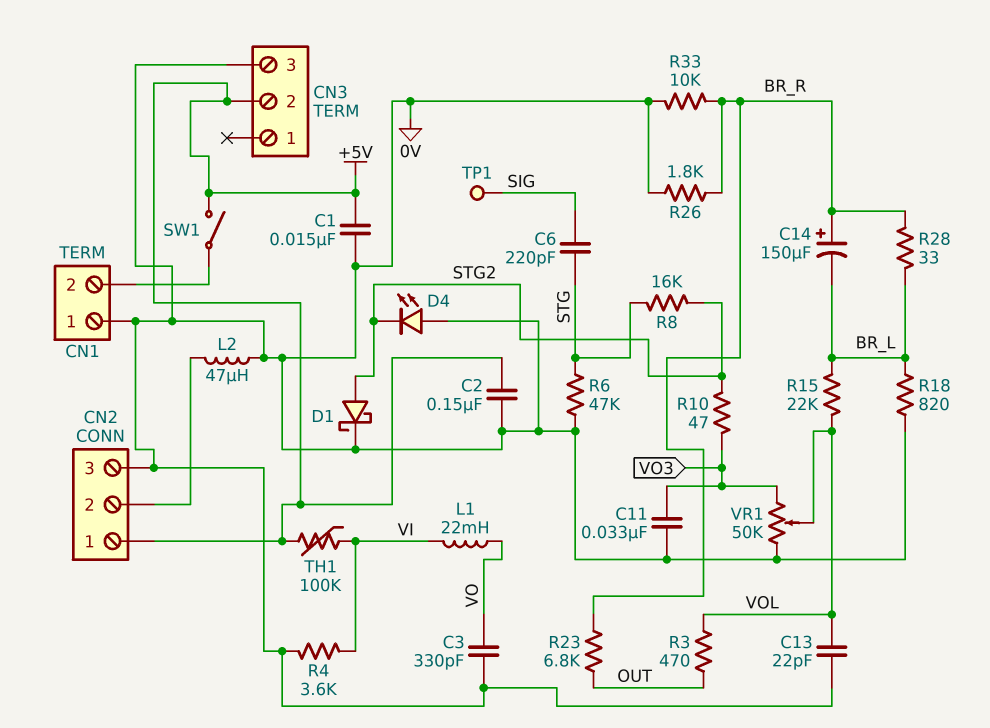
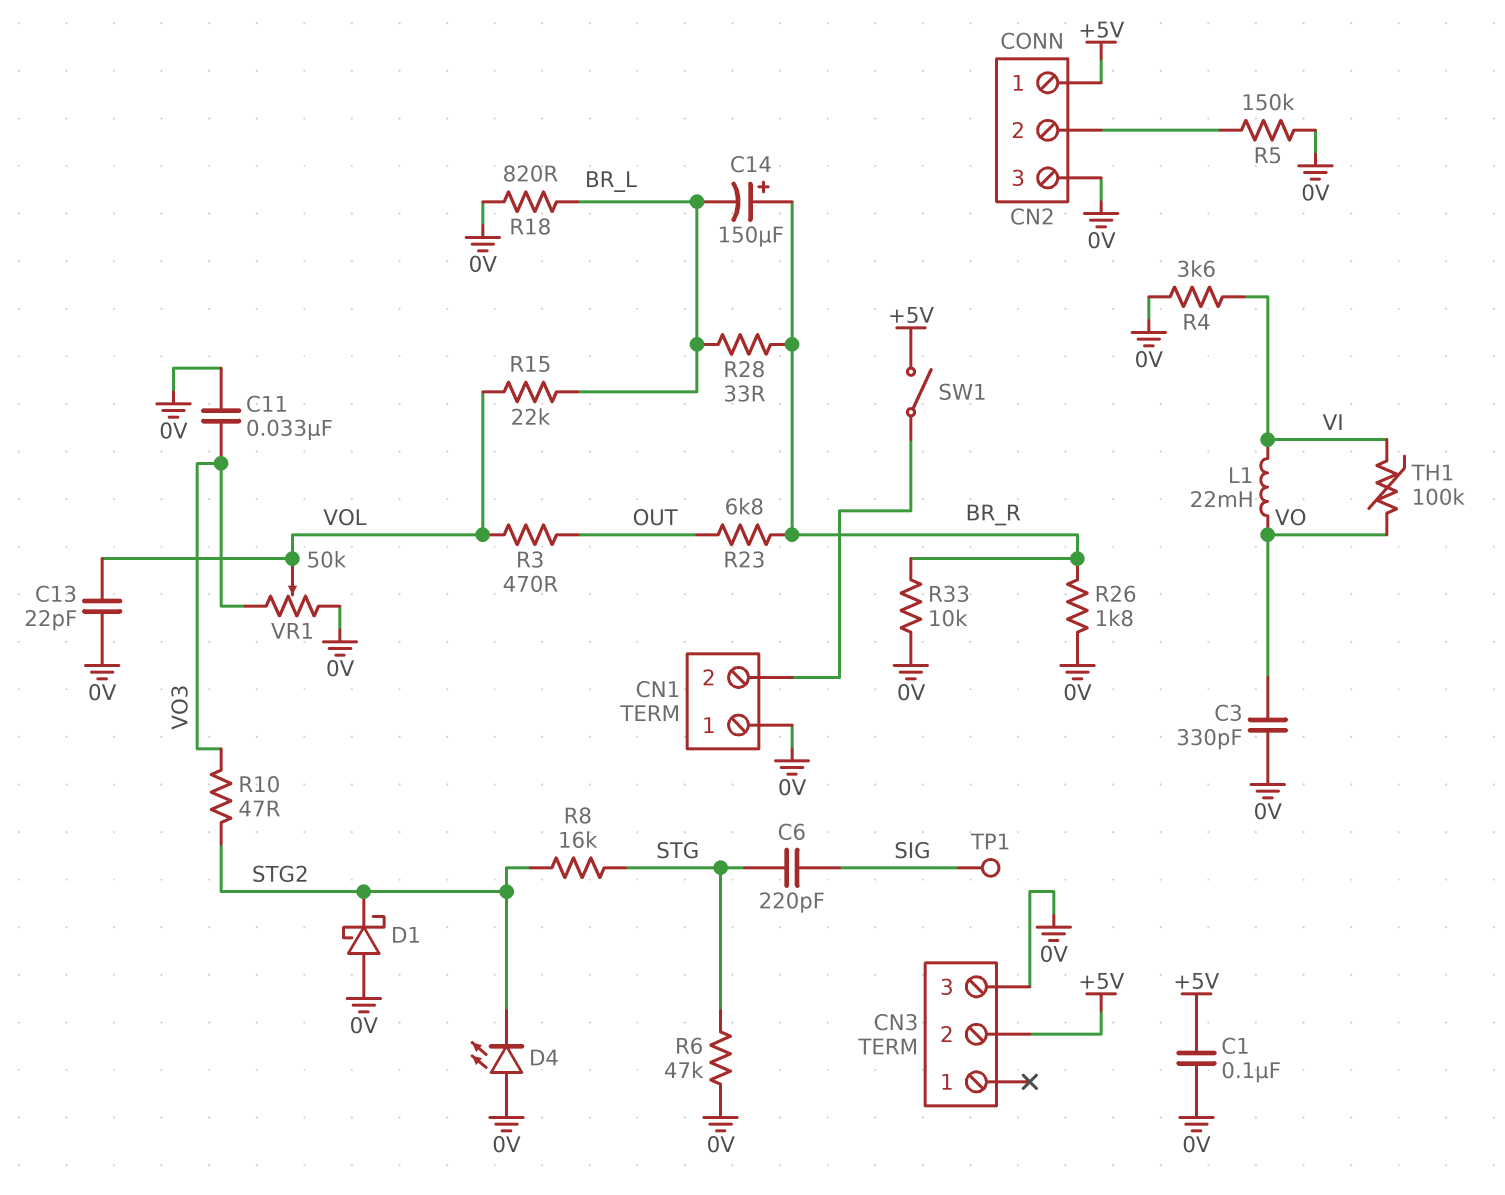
C1: 15nF (+5V, 0V) -> 100nF (+5V, 0V)
C2: 150nF (+5V, 0V) -> none
D1: schottky (A STG2, K 0V) -> schottky (A 0V, K STG2)
L2: 47uH (0V, CN2/2) -> none
R5: none -> 150k (0V, CN2/2)
TH1: 100k (+5V, VI) -> 100k (VI, VO)

